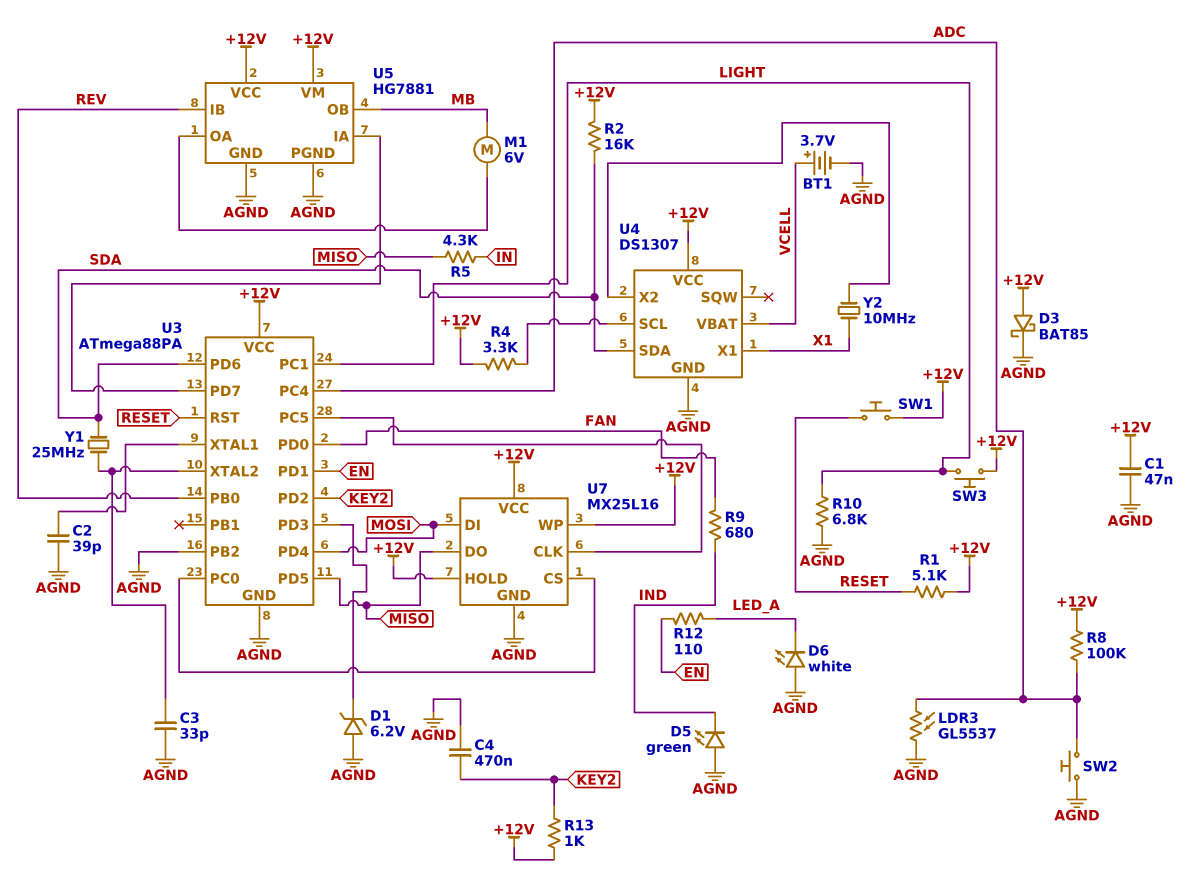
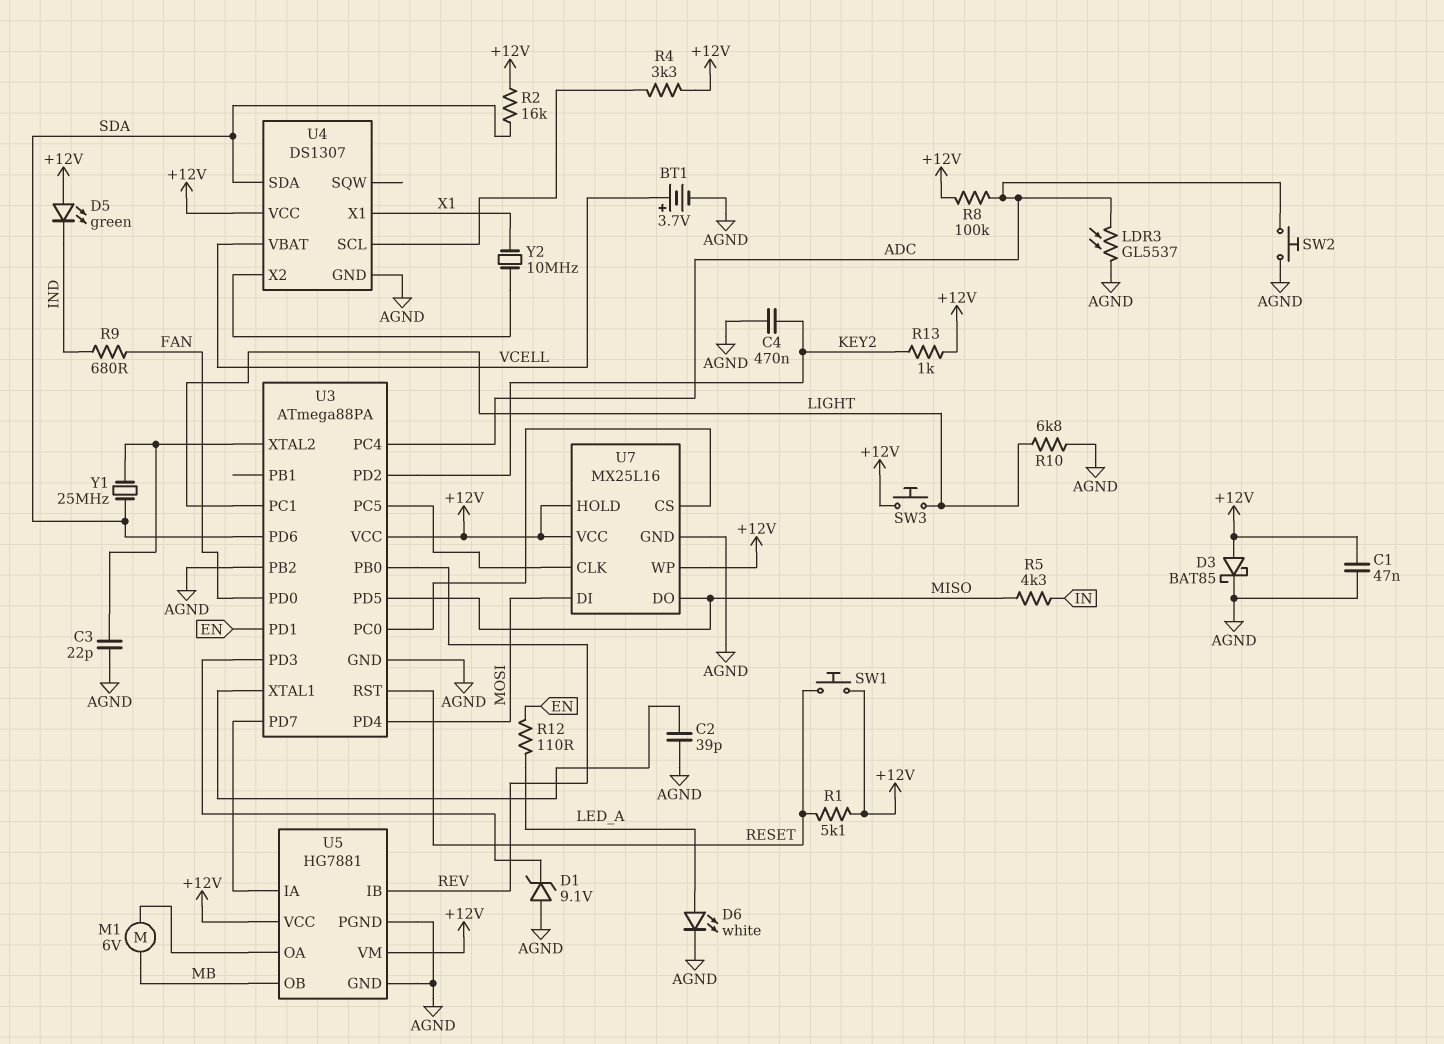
C3: 33pF (AGND, U3/XTAL2) -> 22pF (AGND, U3/XTAL2)
D1: zener 6.2V (A AGND, K U3/PD3) -> zener 9.1V (A AGND, K U3/PD3)
D5: LED green (A AGND, K IND) -> LED green (A +12V, K IND)
D6: LED white (A AGND, K LED_A) -> LED white (A LED_A, K AGND)

